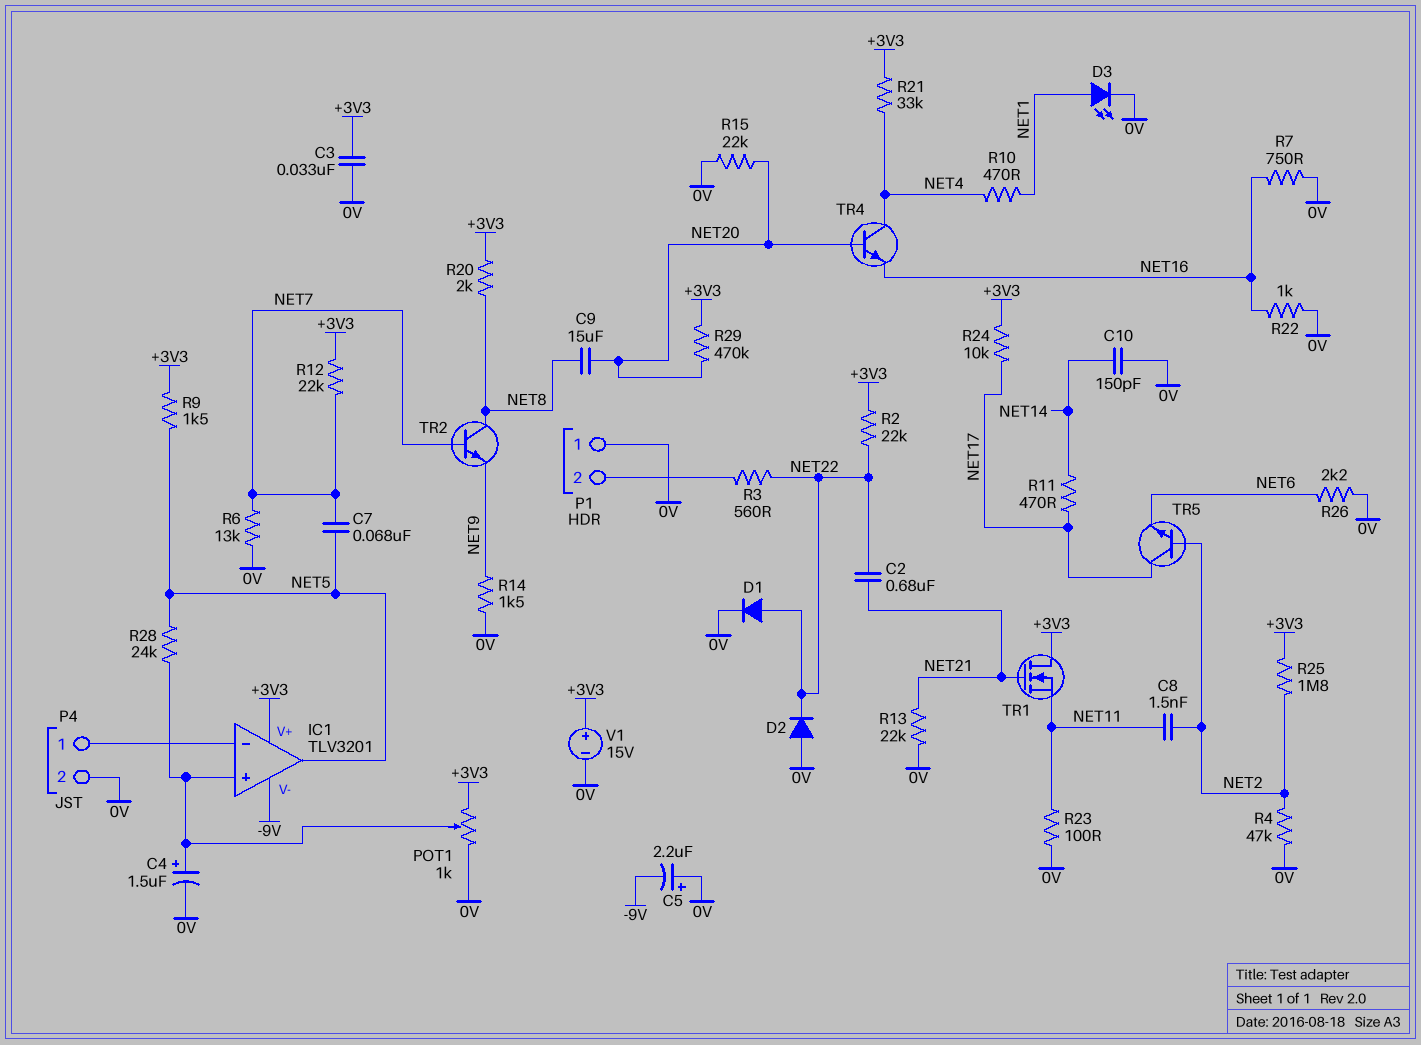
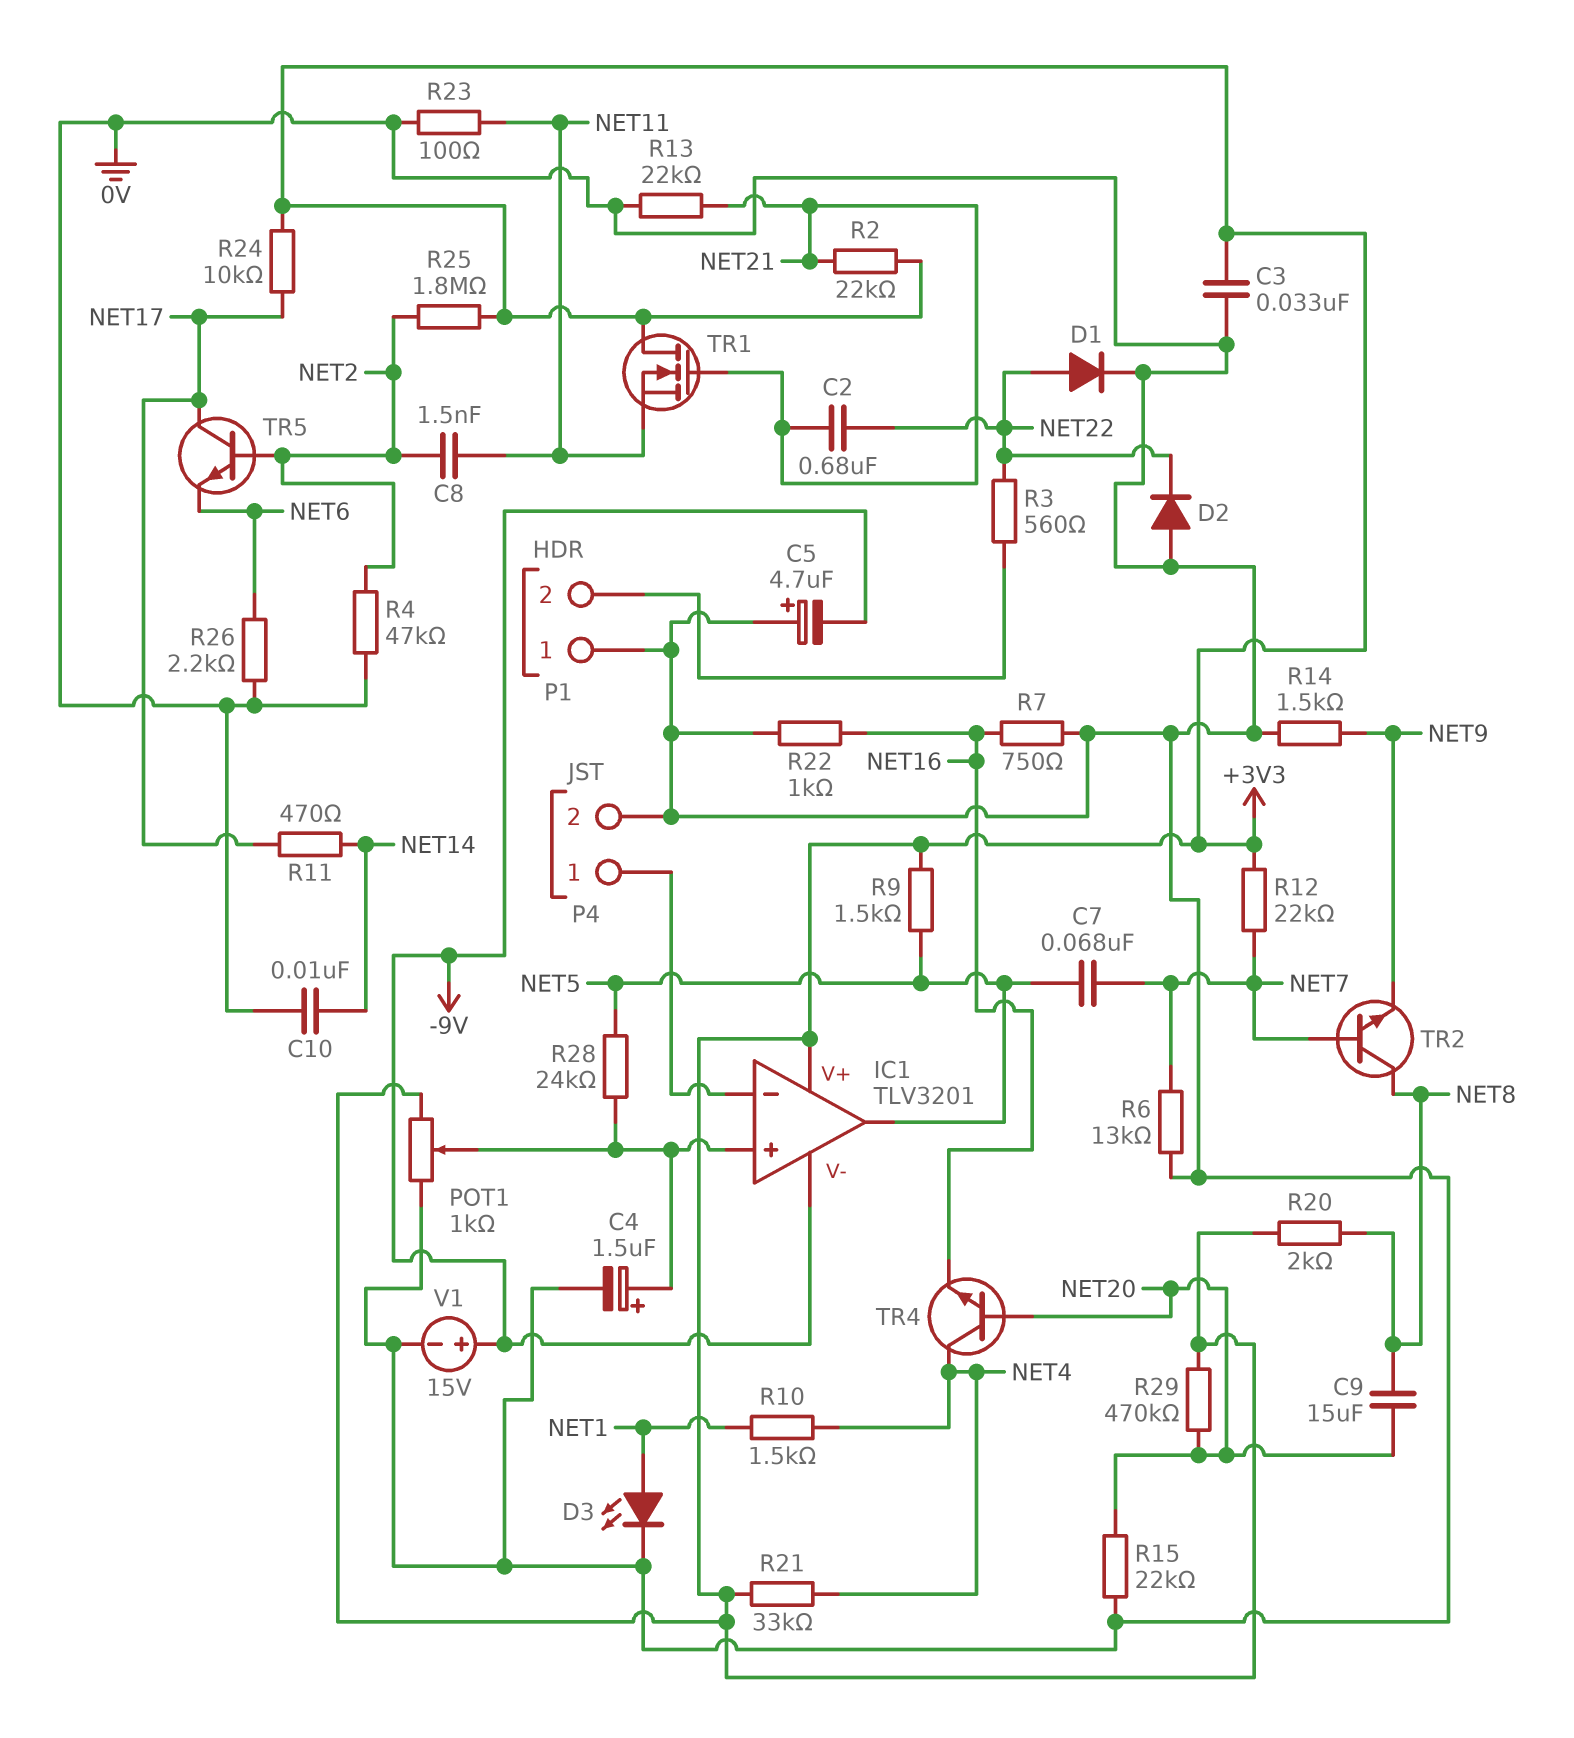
C5: 2.2uF (plus 0V, minus -9V) -> 4.7uF (plus 0V, minus -9V)
C10: 150pF (0V, NET14) -> 10nF (0V, NET14)
R2: 22k (+3V3, NET22) -> 22k (+3V3, NET21)
R10: 470 (NET1, NET4) -> 1.5k (NET1, NET4)
V1: 15V (plus +3V3, minus 0V) -> 15V (plus -9V, minus 0V)

